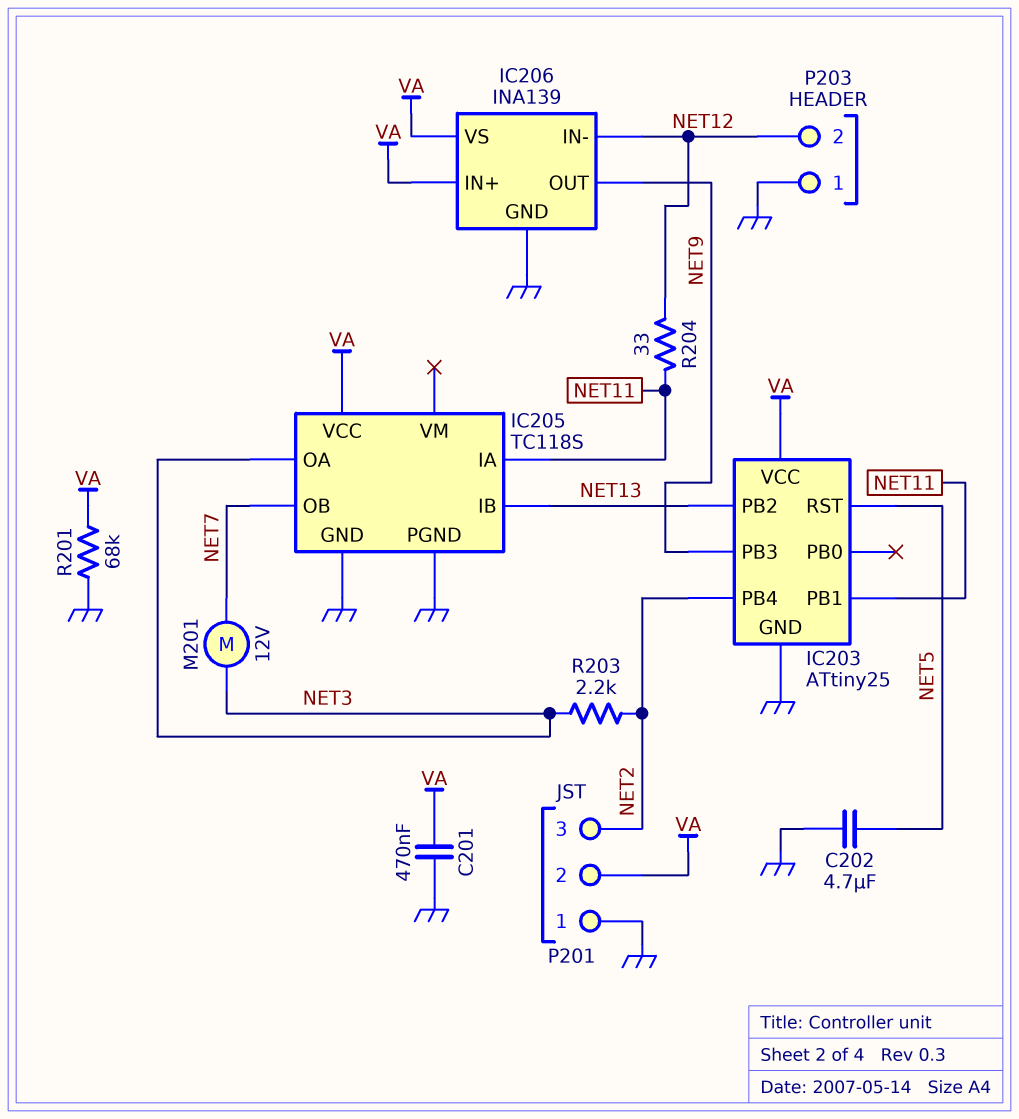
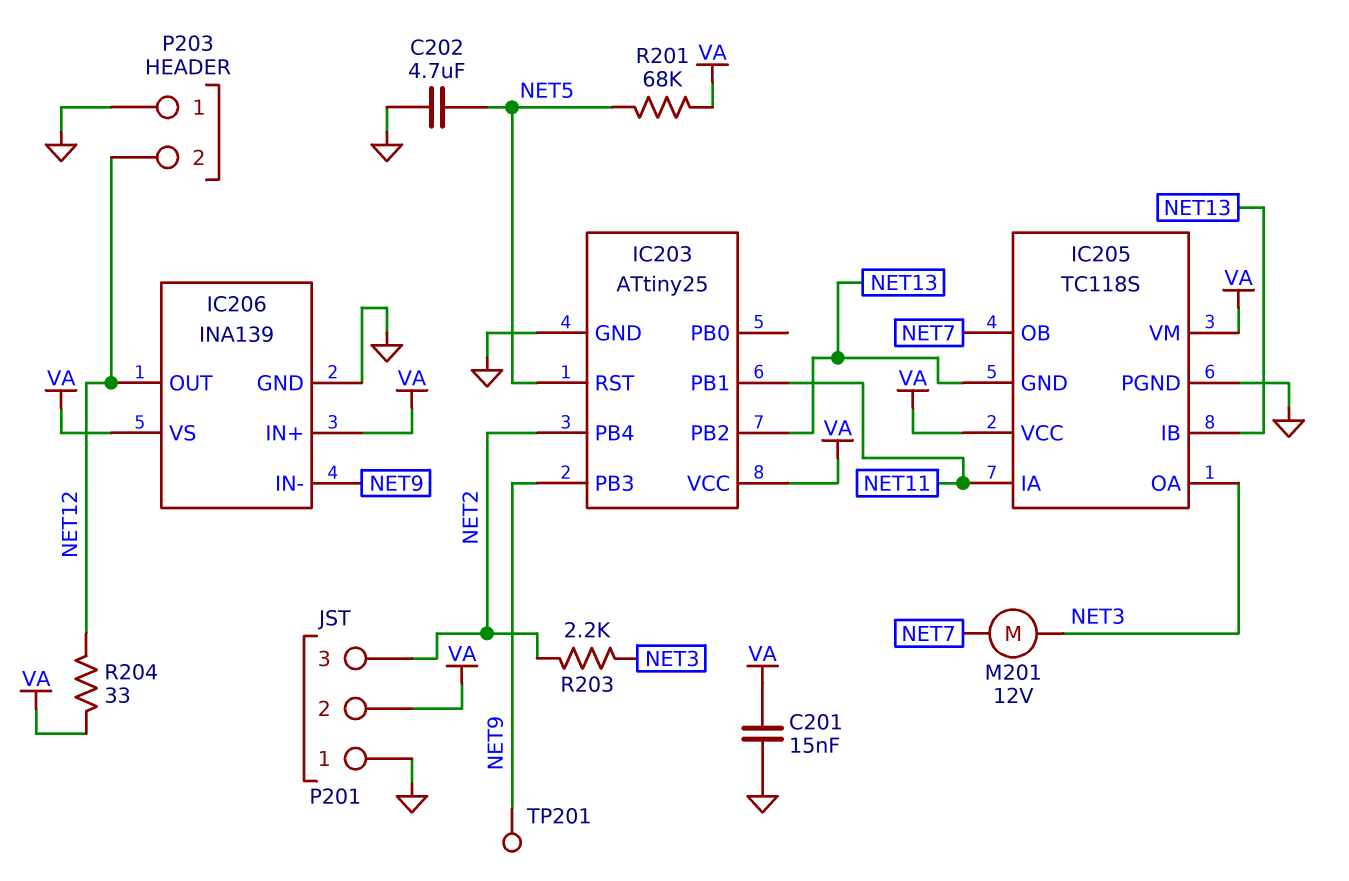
C201: 470nF (GND, VA) -> 15nF (GND, VA)
IC205 pin GND: GND -> NET13
IC205 pin VM: none -> VA
IC206 pin IN-: NET12 -> NET9
IC206 pin OUT: NET9 -> NET12
R201: 68k (GND, VA) -> 68k (NET5, VA)
R204: 33 (NET11, NET12) -> 33 (NET12, VA)
TP201: none -> test point (NET9)

